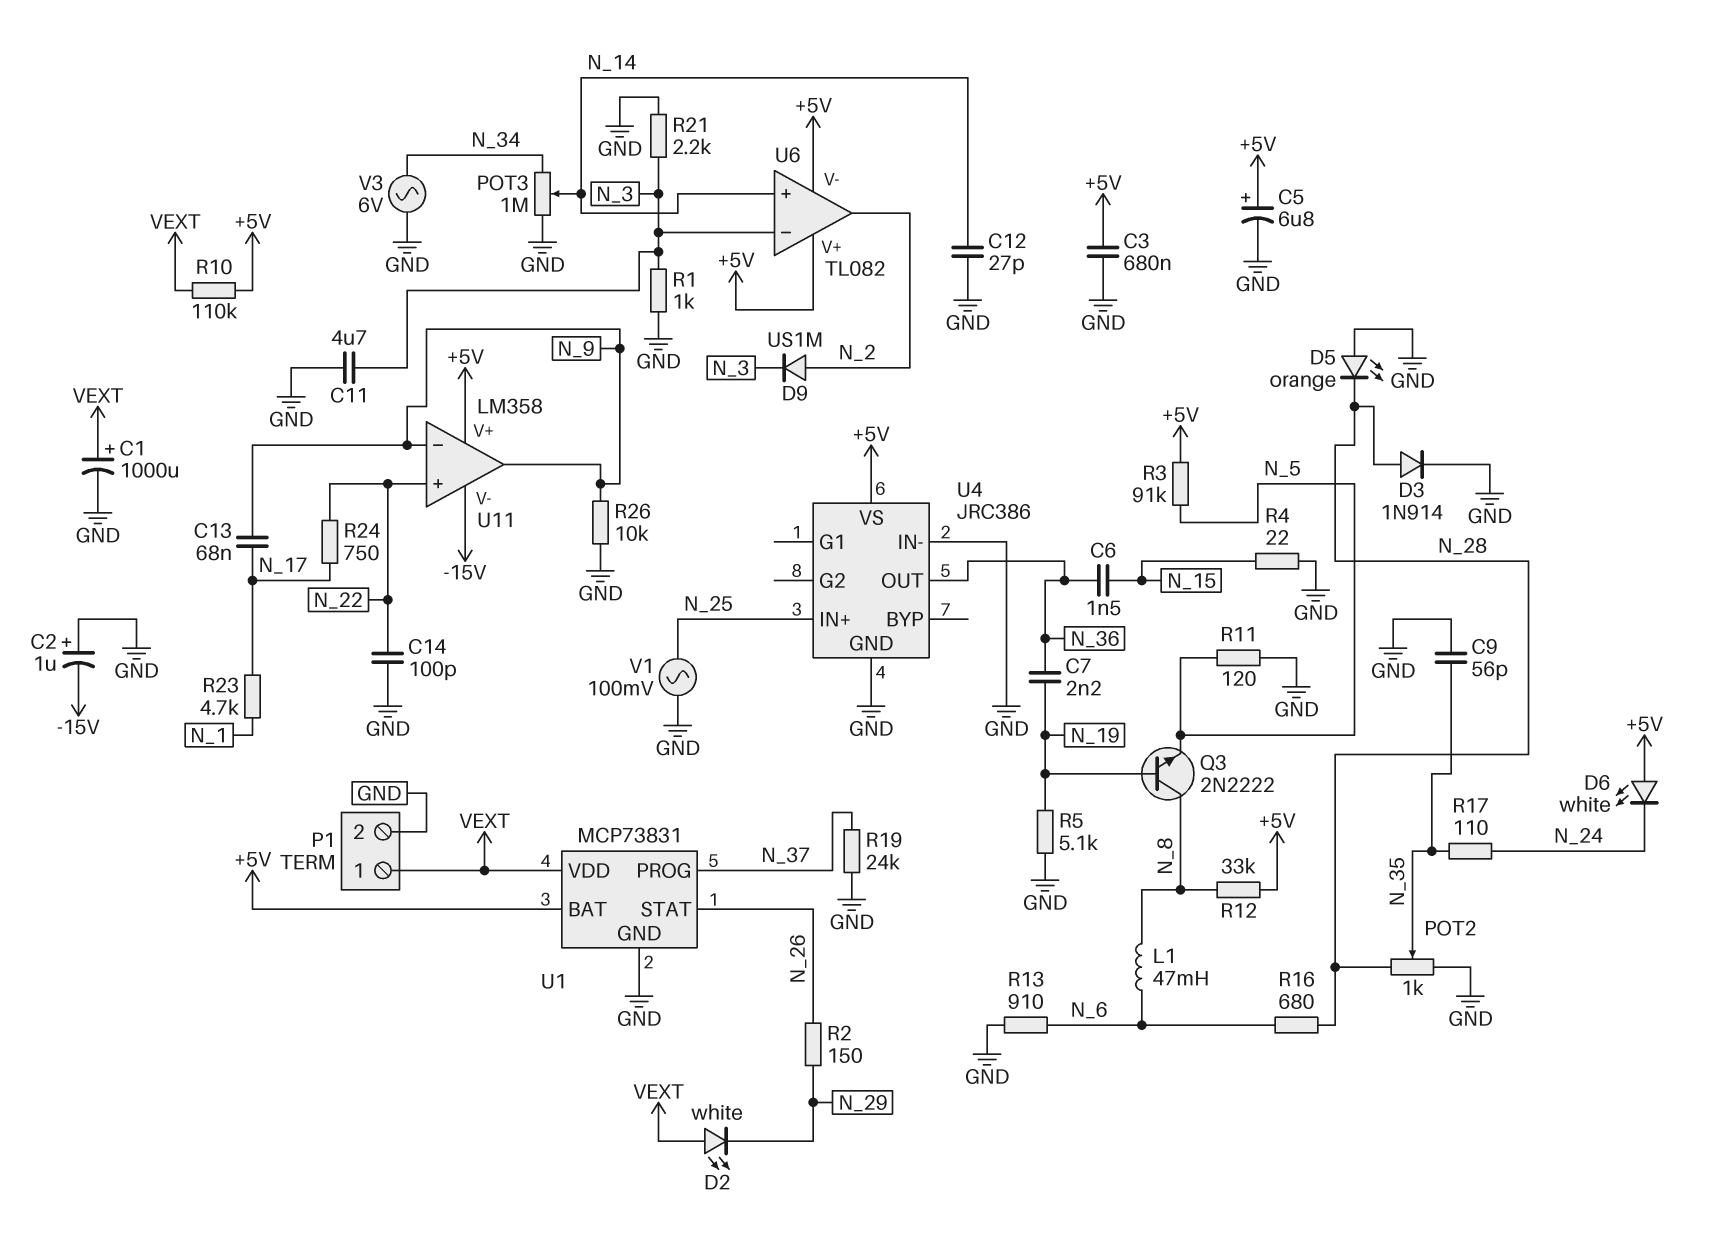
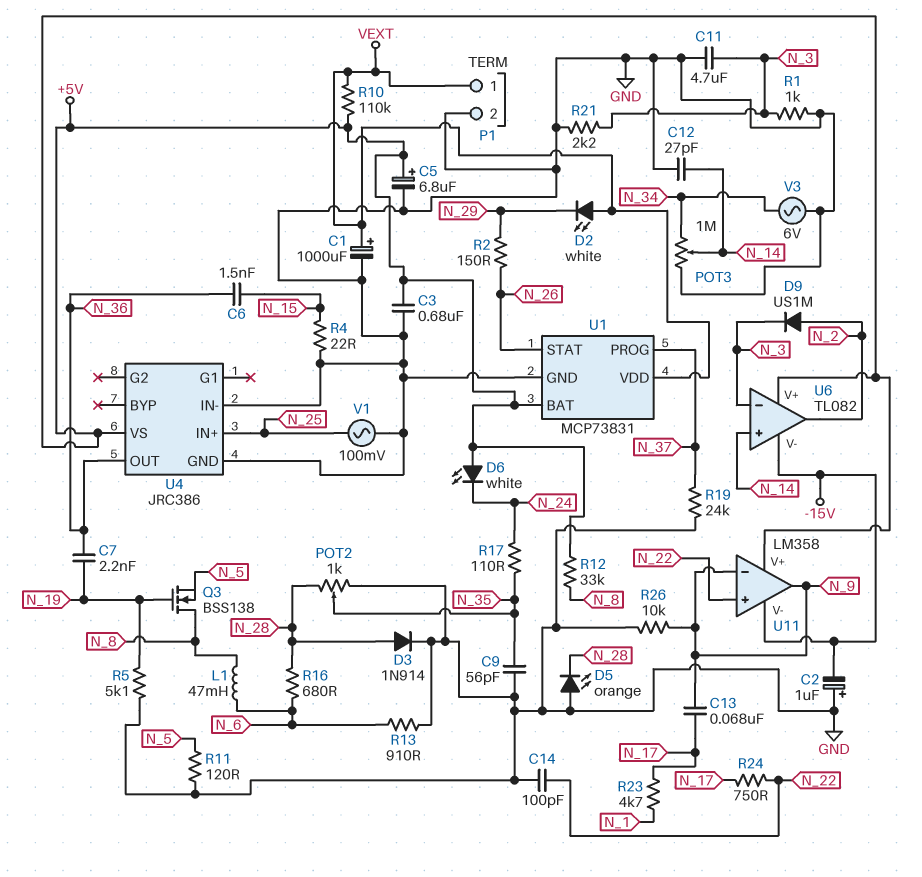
Q3: NPN 2N2222 (B N_19, C N_8, E N_5) -> NMOS BSS138 (G N_19, D N_8, S N_5)
R3: 91k (+5V, N_5) -> none
U6 pin V-: +5V -> -15V

